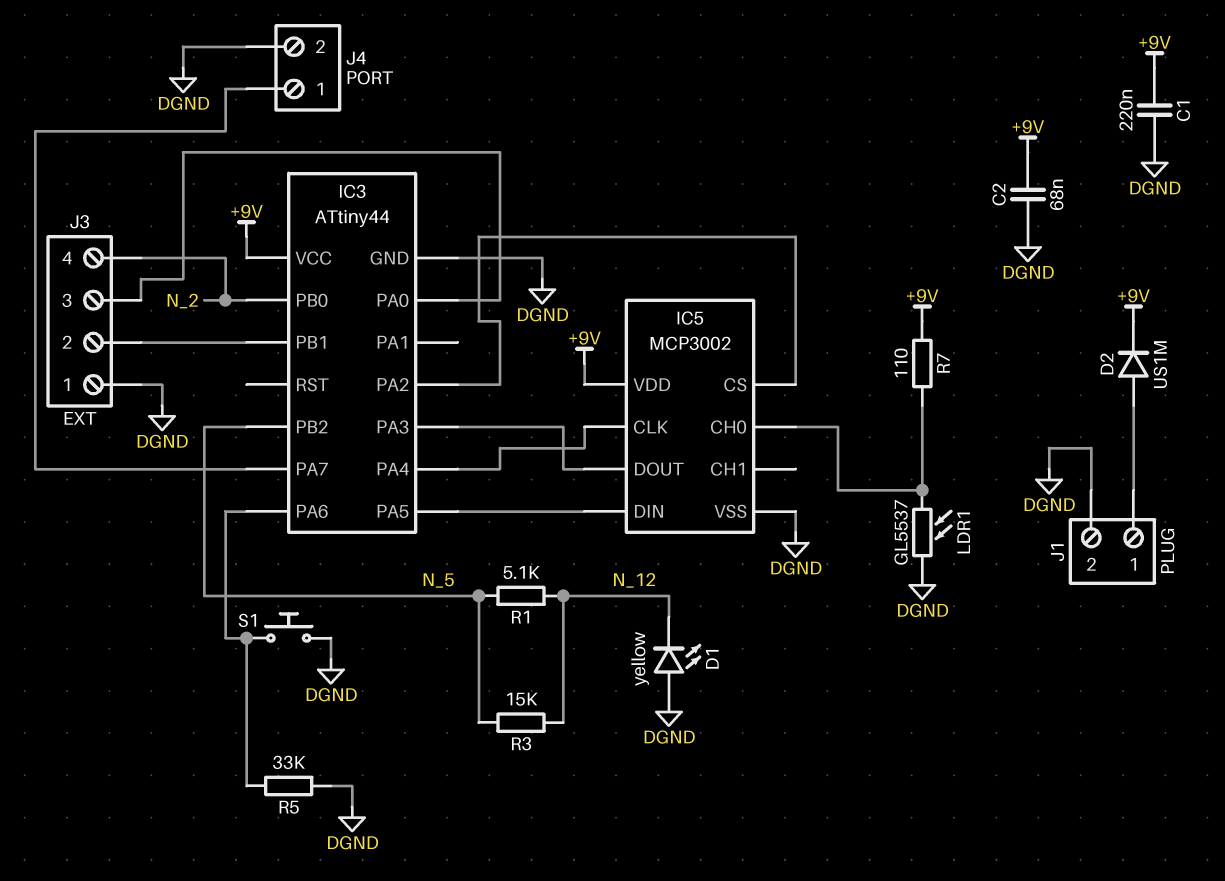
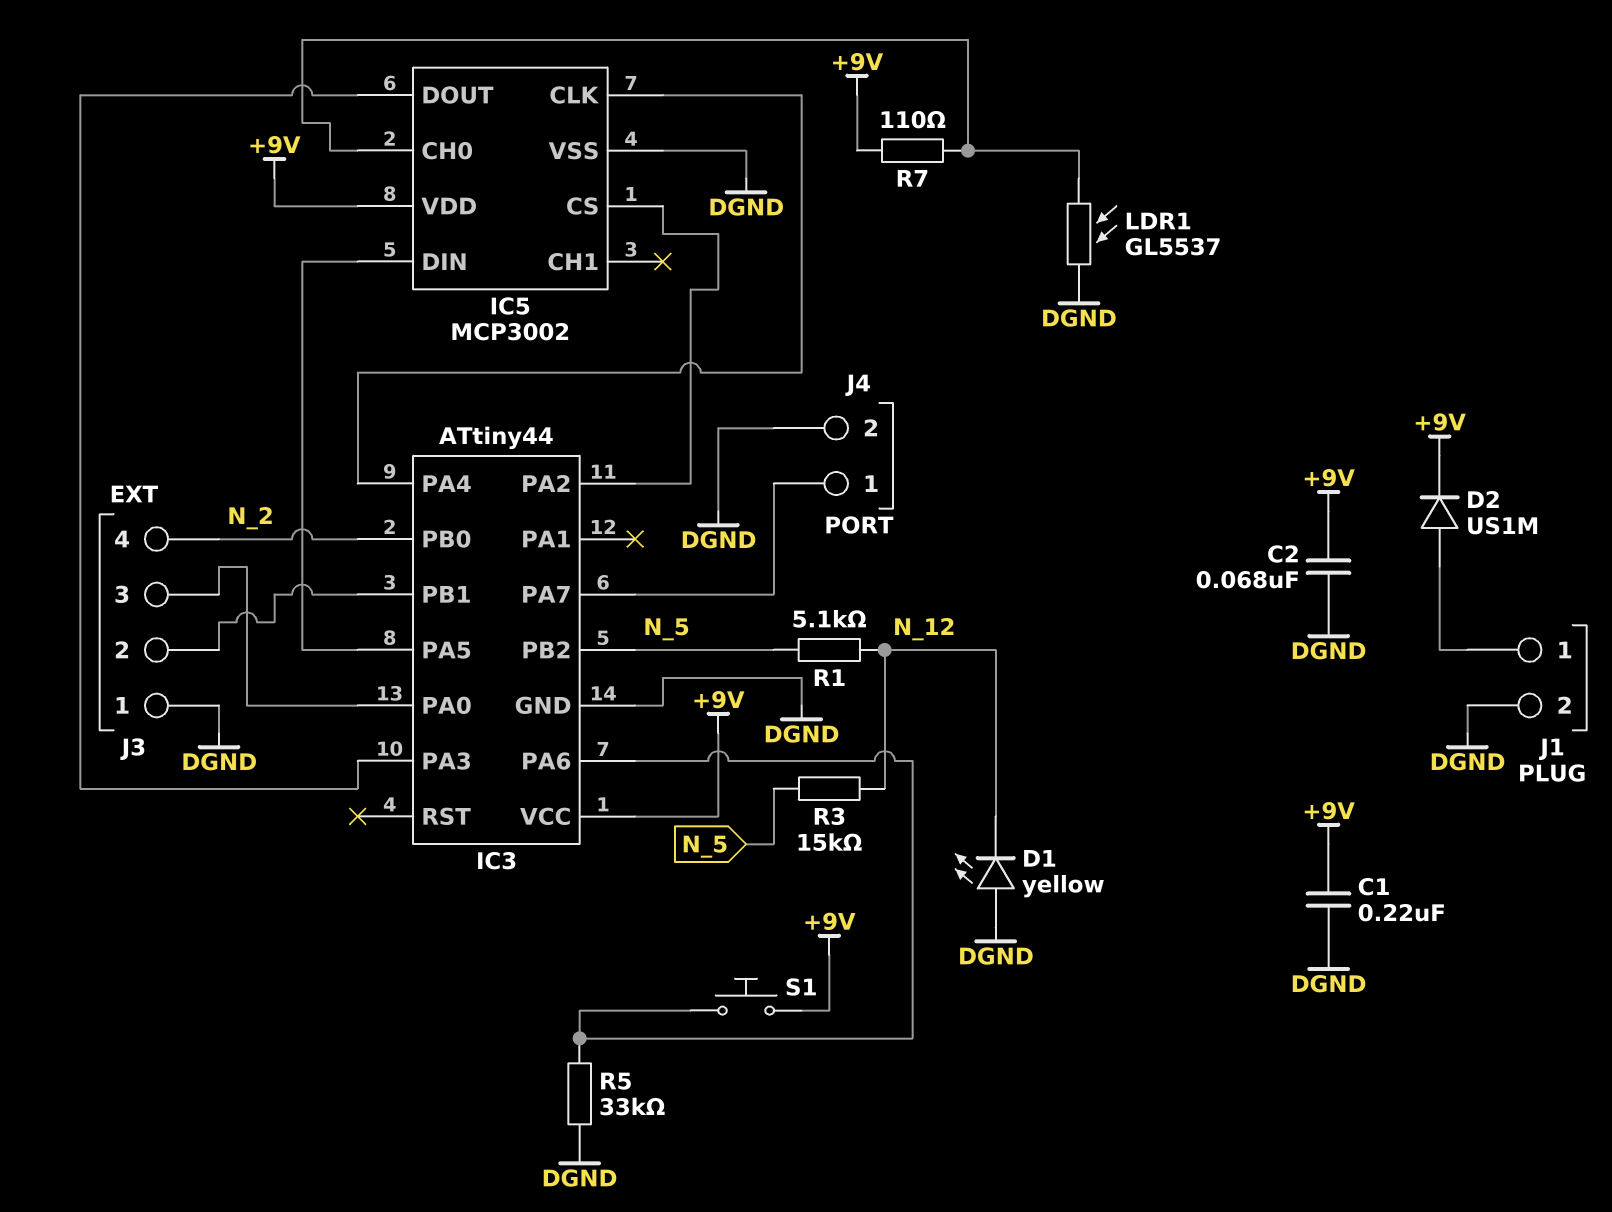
S1: button (DGND, IC3/PA6) -> button (+9V, IC3/PA6)

